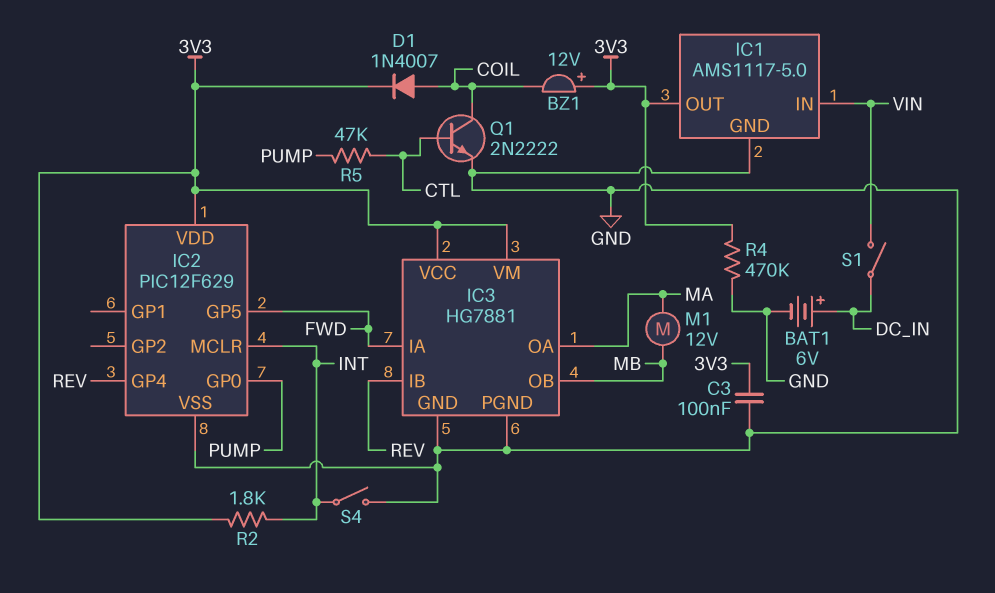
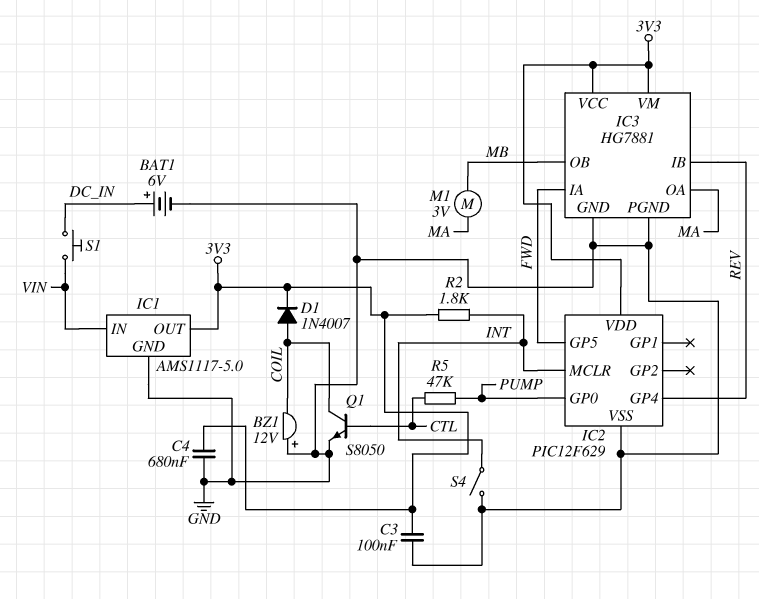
BZ1: buzzer 12V (plus 3V3, minus COIL) -> buzzer 12V (plus GND, minus COIL)
C4: none -> 680nF (3V3, GND)
M1: motor 12V (MA, MB) -> motor 3V (MA, MB)
Q1: NPN 2N2222 (B CTL, C COIL, E GND) -> NPN S8050 (B CTL, C COIL, E GND)
R4: 470k (3V3, GND) -> none
S1: switch (DC_IN, VIN) -> button (DC_IN, VIN)

